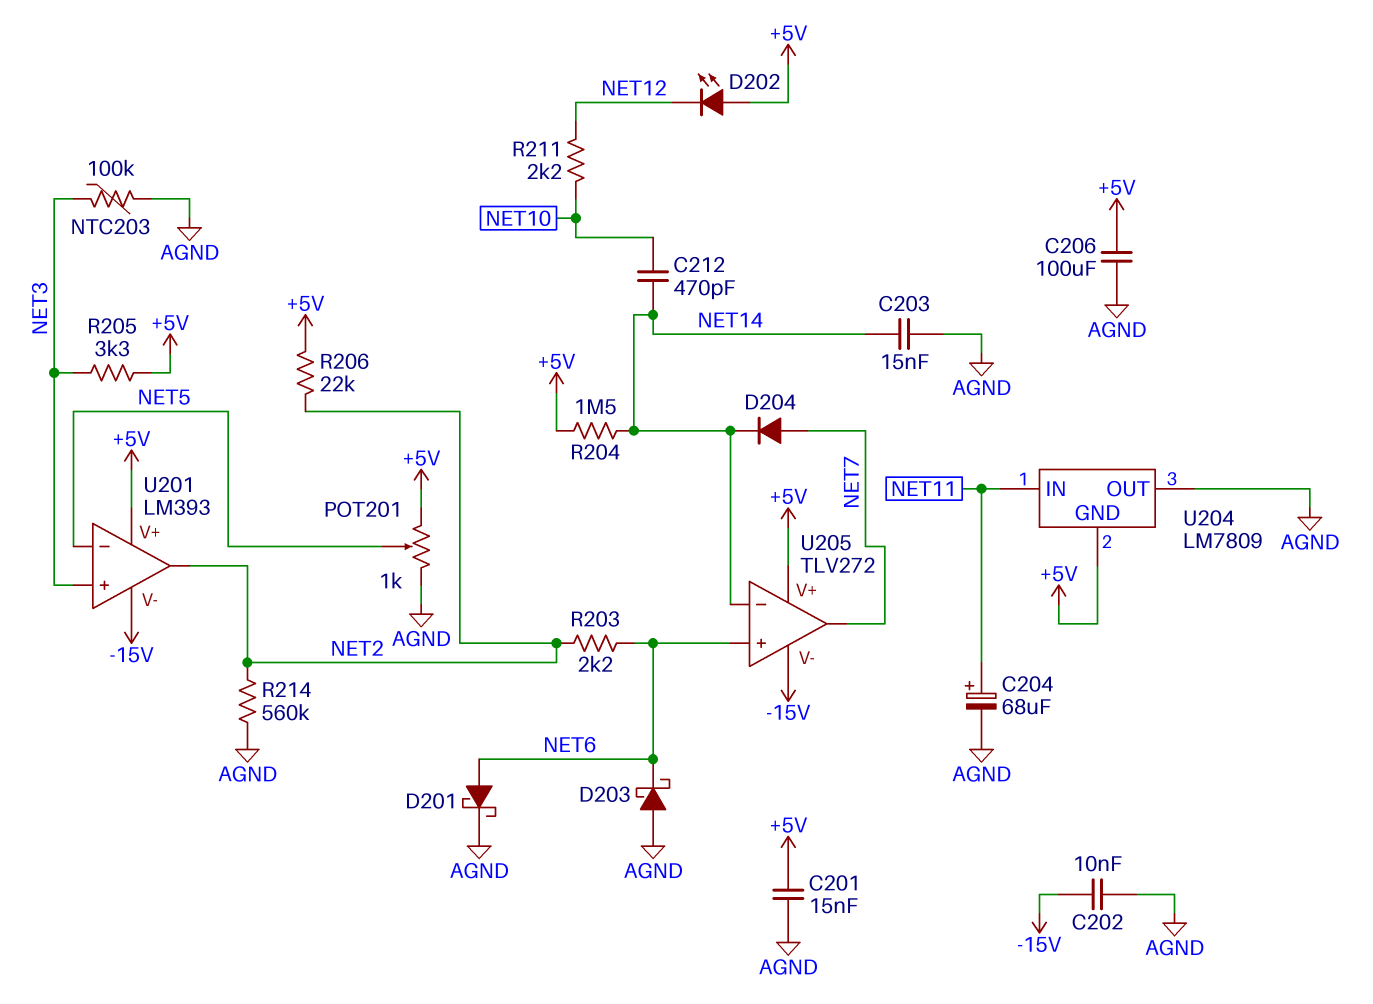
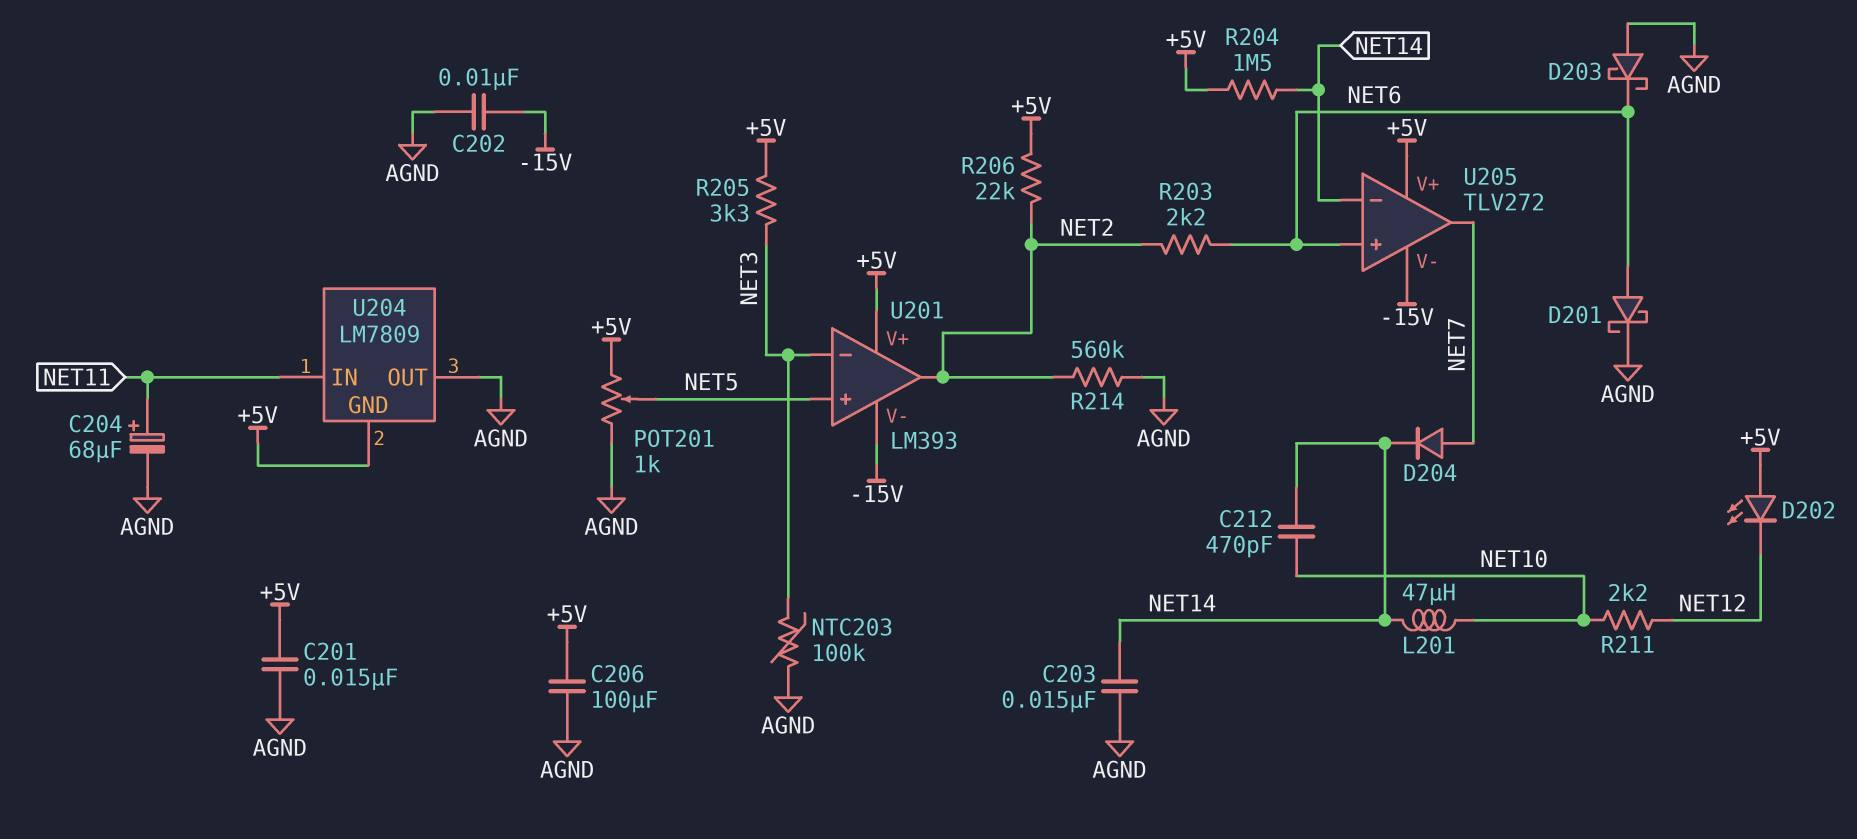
L201: none -> 47uH (NET10, NET14)
U201 pin in+: NET3 -> NET5
U201 pin in-: NET5 -> NET3

